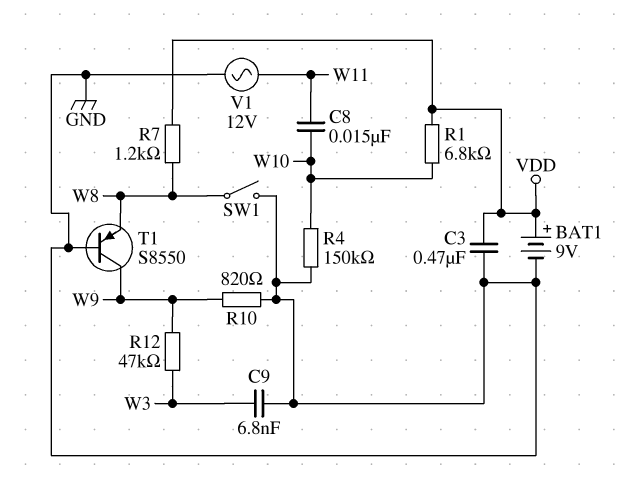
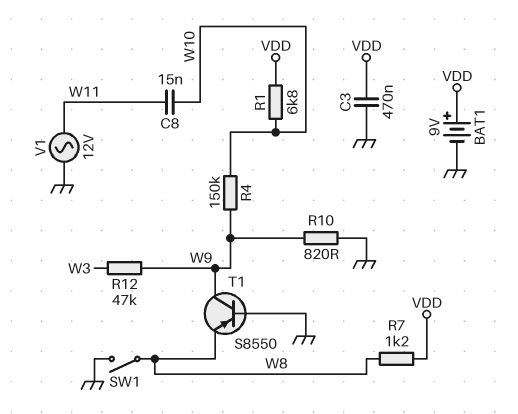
C9: 6.8nF (GND, W3) -> none
R4: 150k (GND, W10) -> 150k (W9, W10)

